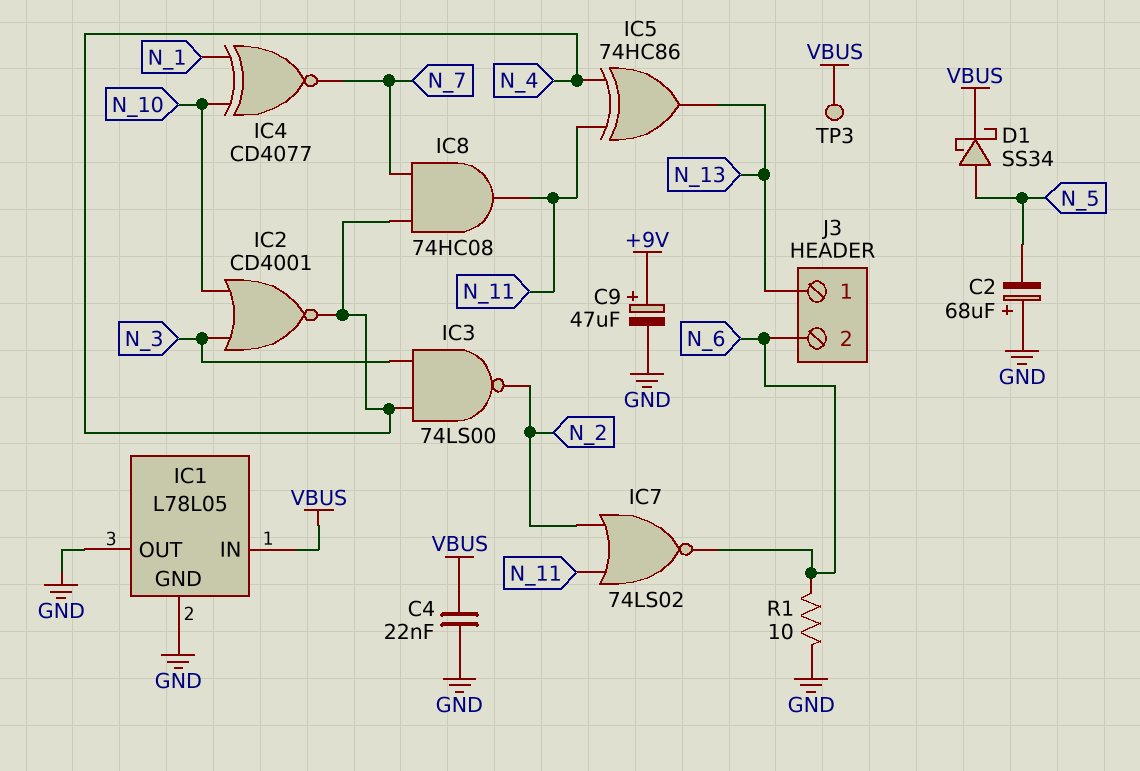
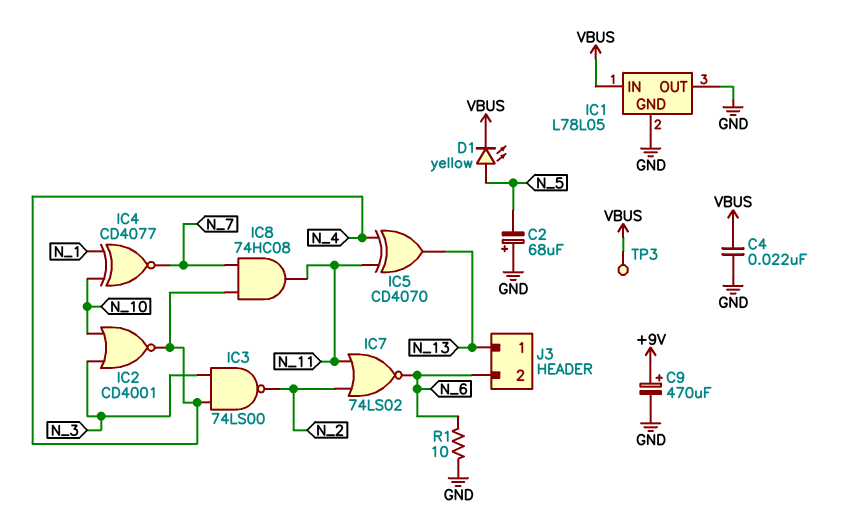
C9: 47uF (plus +9V, minus GND) -> 470uF (plus +9V, minus GND)
D1: schottky SS34 (A N_5, K VBUS) -> LED yellow (A N_5, K VBUS)
IC5: XOR 74HC86 (in N_4, in N_11, out N_13) -> XOR CD4070 (in N_4, in N_11, out N_13)

